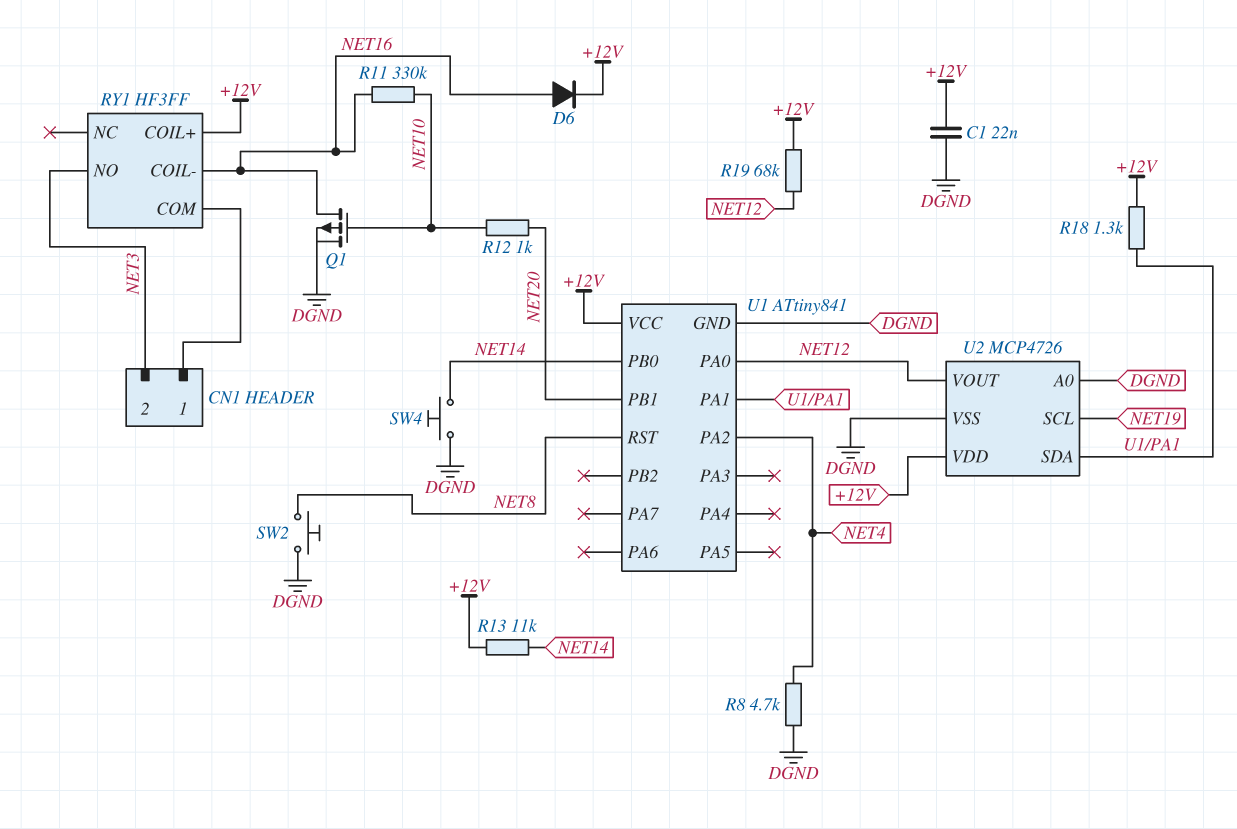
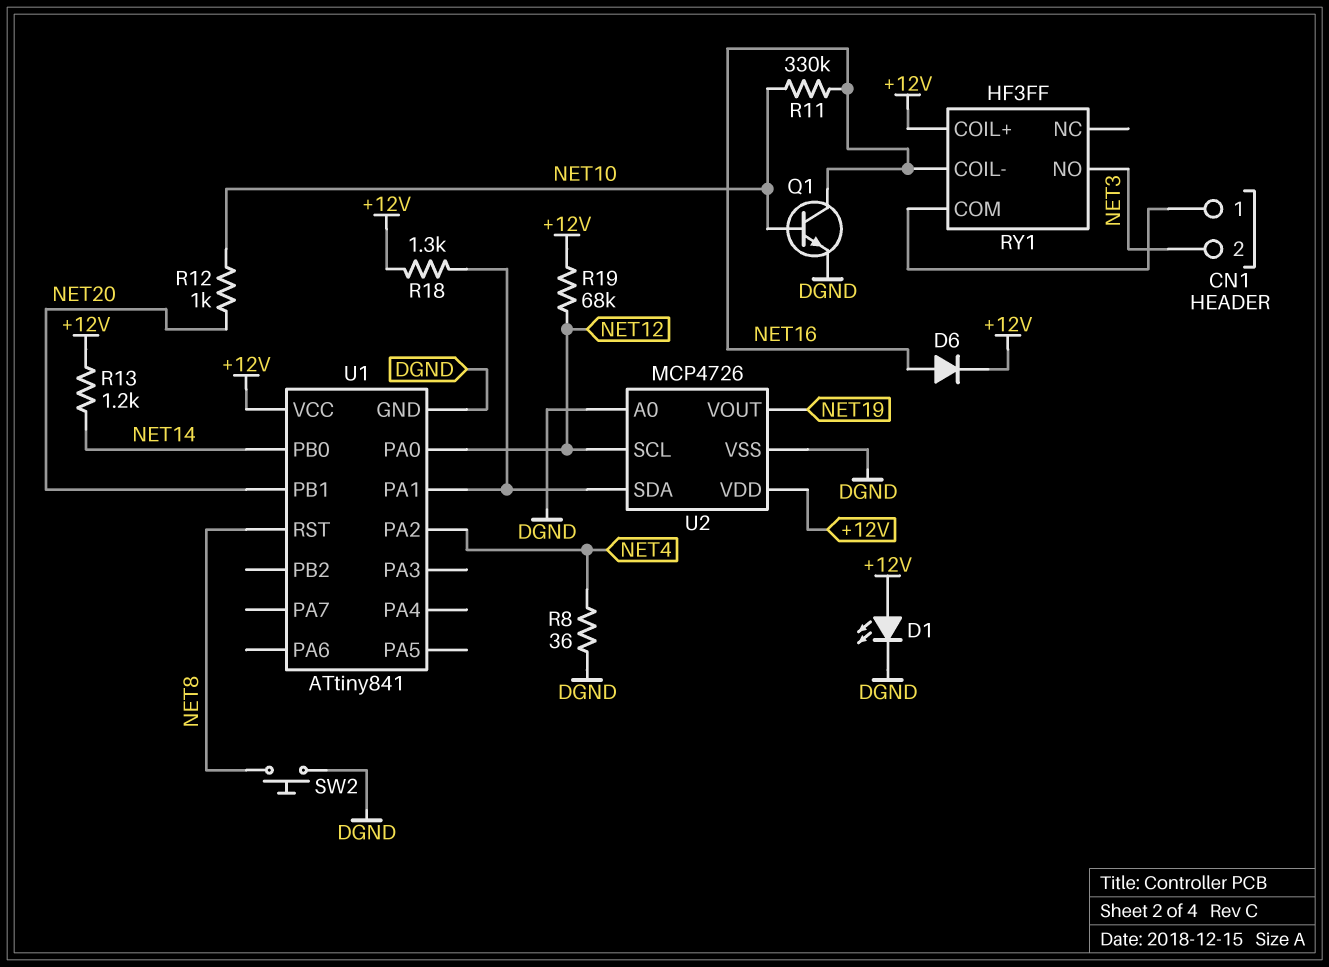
C1: 22nF (+12V, DGND) -> none
D1: none -> LED (A +12V, K DGND)
Q1: PMOS (G NET10, D NET16, S DGND) -> NPN (B NET10, C NET16, E DGND)
R8: 4.7k (DGND, NET4) -> 36 (DGND, NET4)
R13: 11k (+12V, NET14) -> 1.2k (+12V, NET14)
SW4: button (DGND, NET14) -> none
U2 pin SCL: NET19 -> NET12
U2 pin VOUT: NET12 -> NET19

